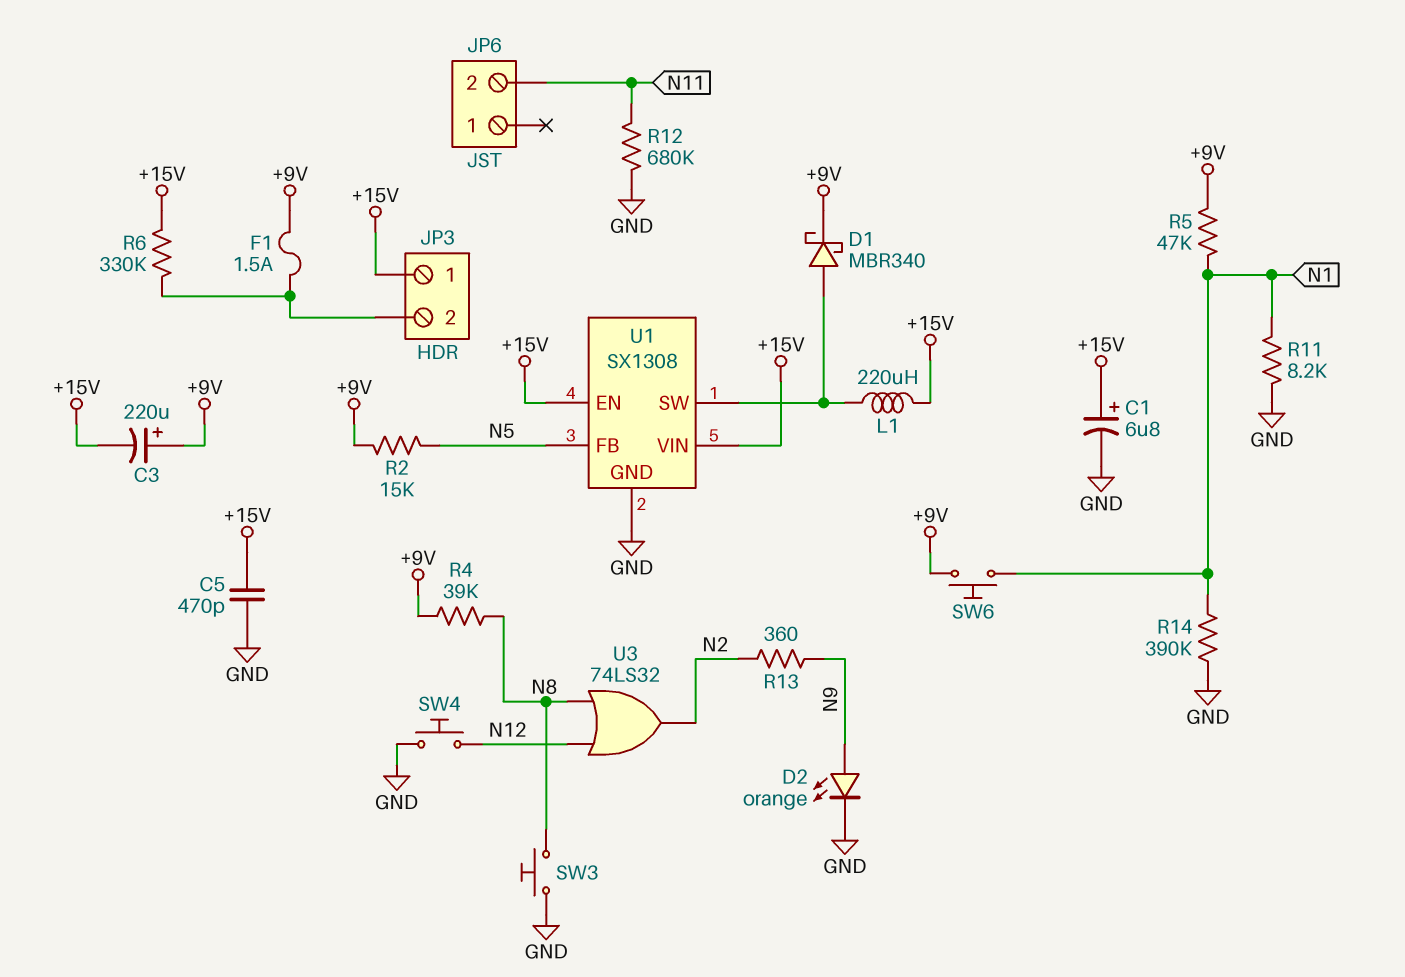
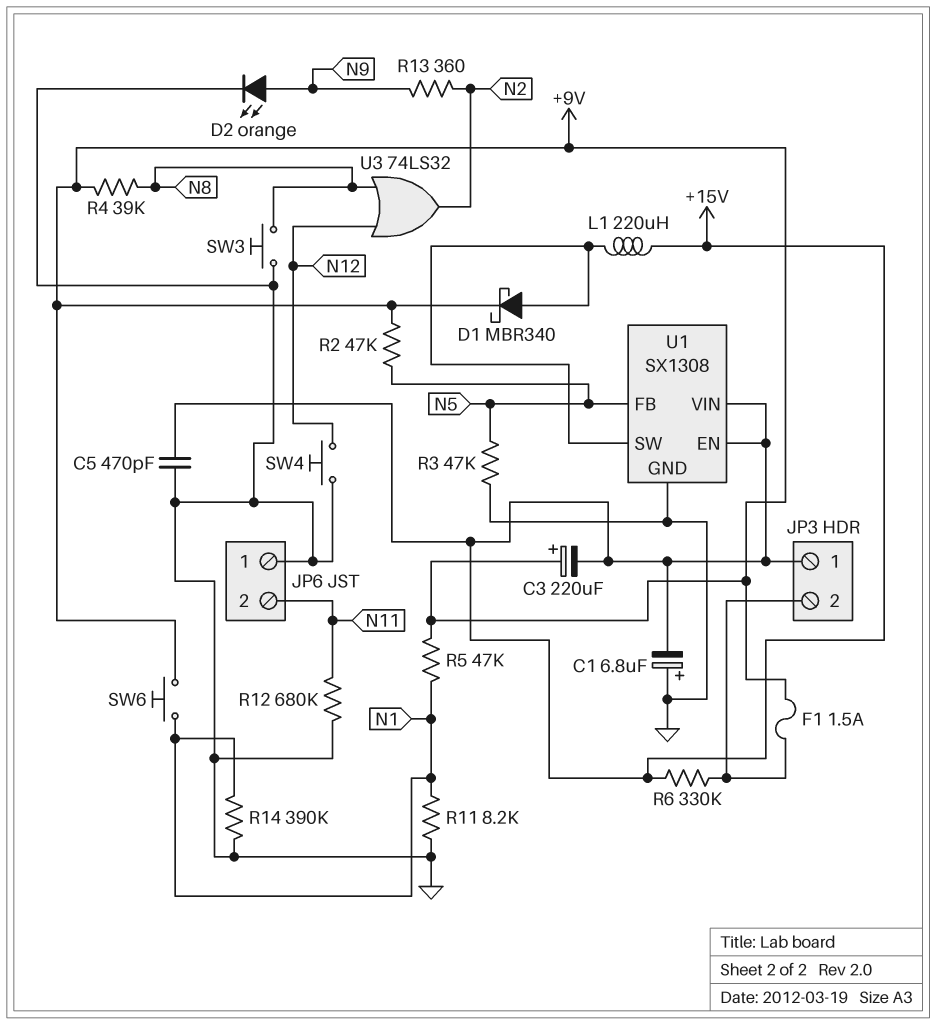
C1: 6.8uF (plus +15V, minus GND) -> 6.8uF (plus GND, minus +15V)
JP6 pin 1: none -> GND
R2: 15k (+9V, N5) -> 47k (+9V, N5)
R3: none -> 47k (GND, N5)

